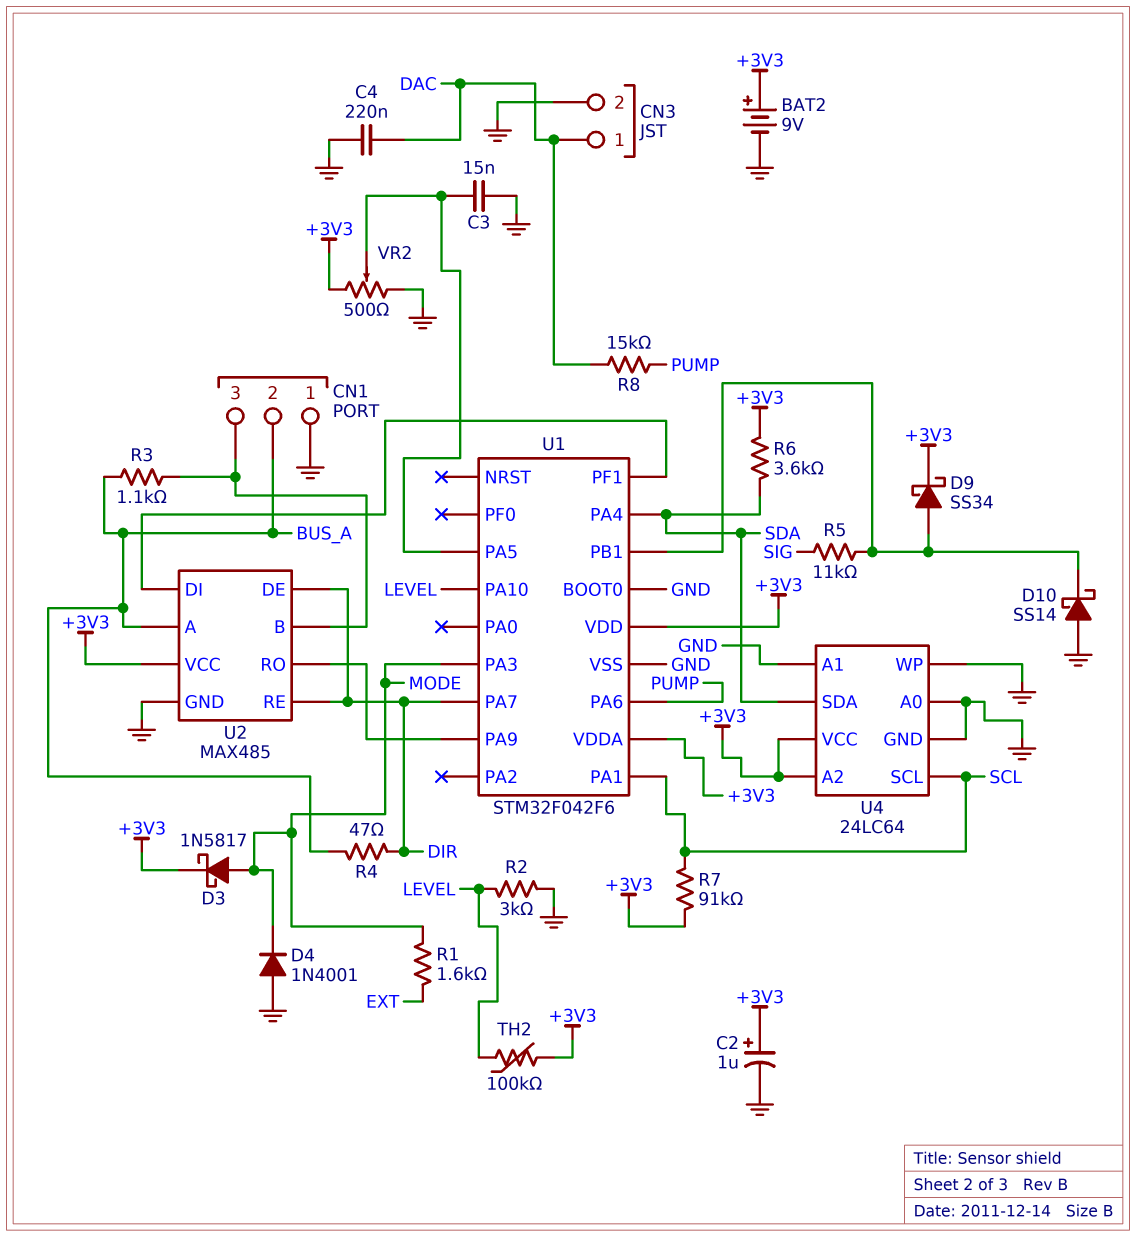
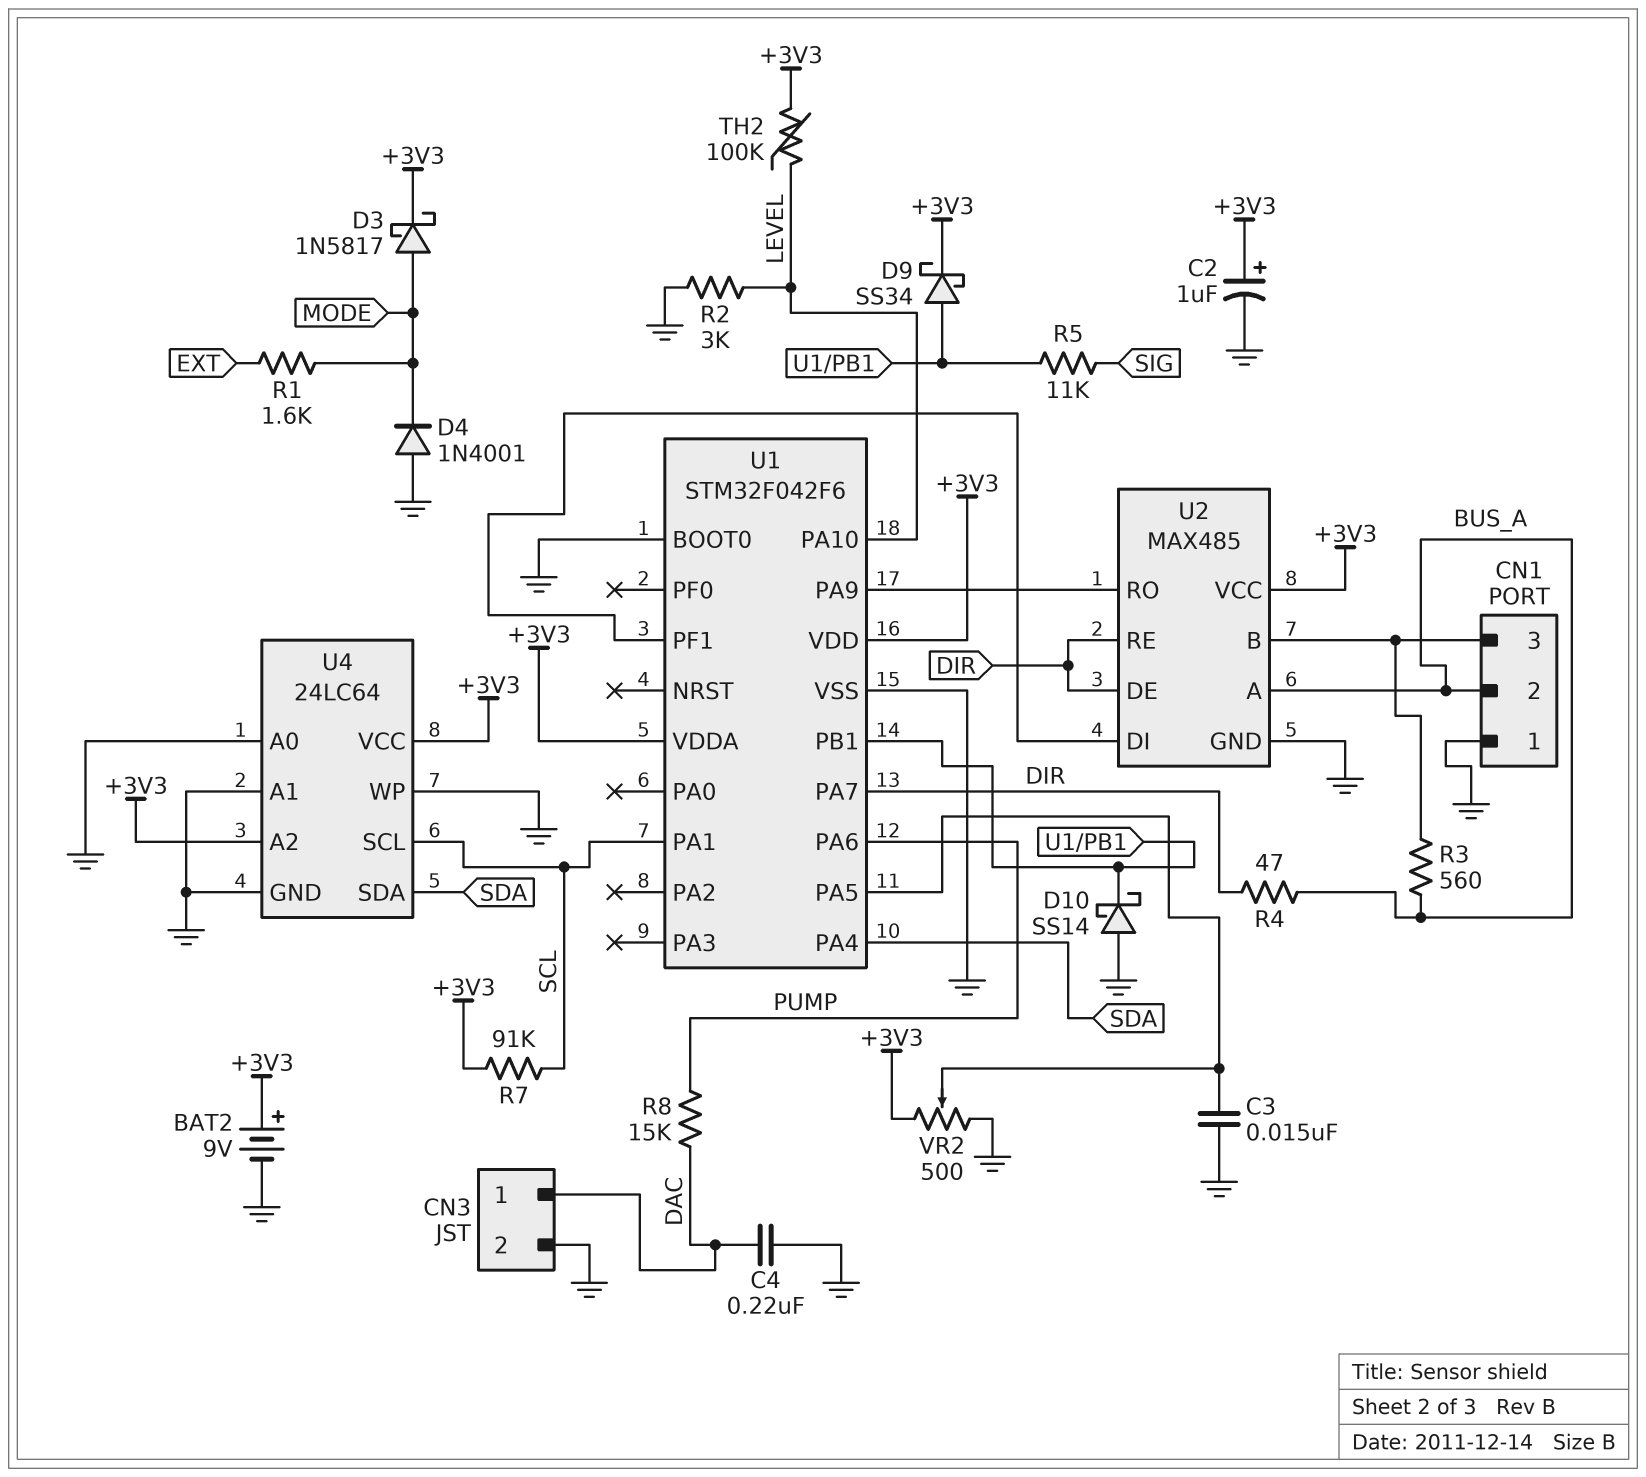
R3: 1.1k (BUS_A, CN1/3) -> 560 (BUS_A, CN1/3)
R6: 3.6k (+3V3, SDA) -> none
U1 pin PA3: MODE -> none

